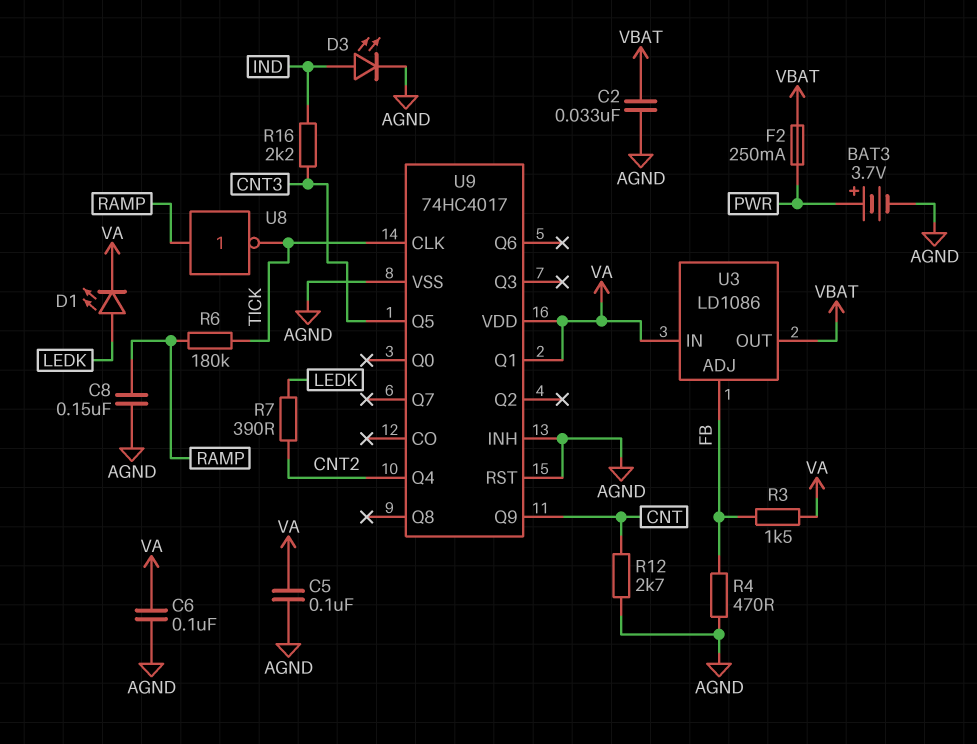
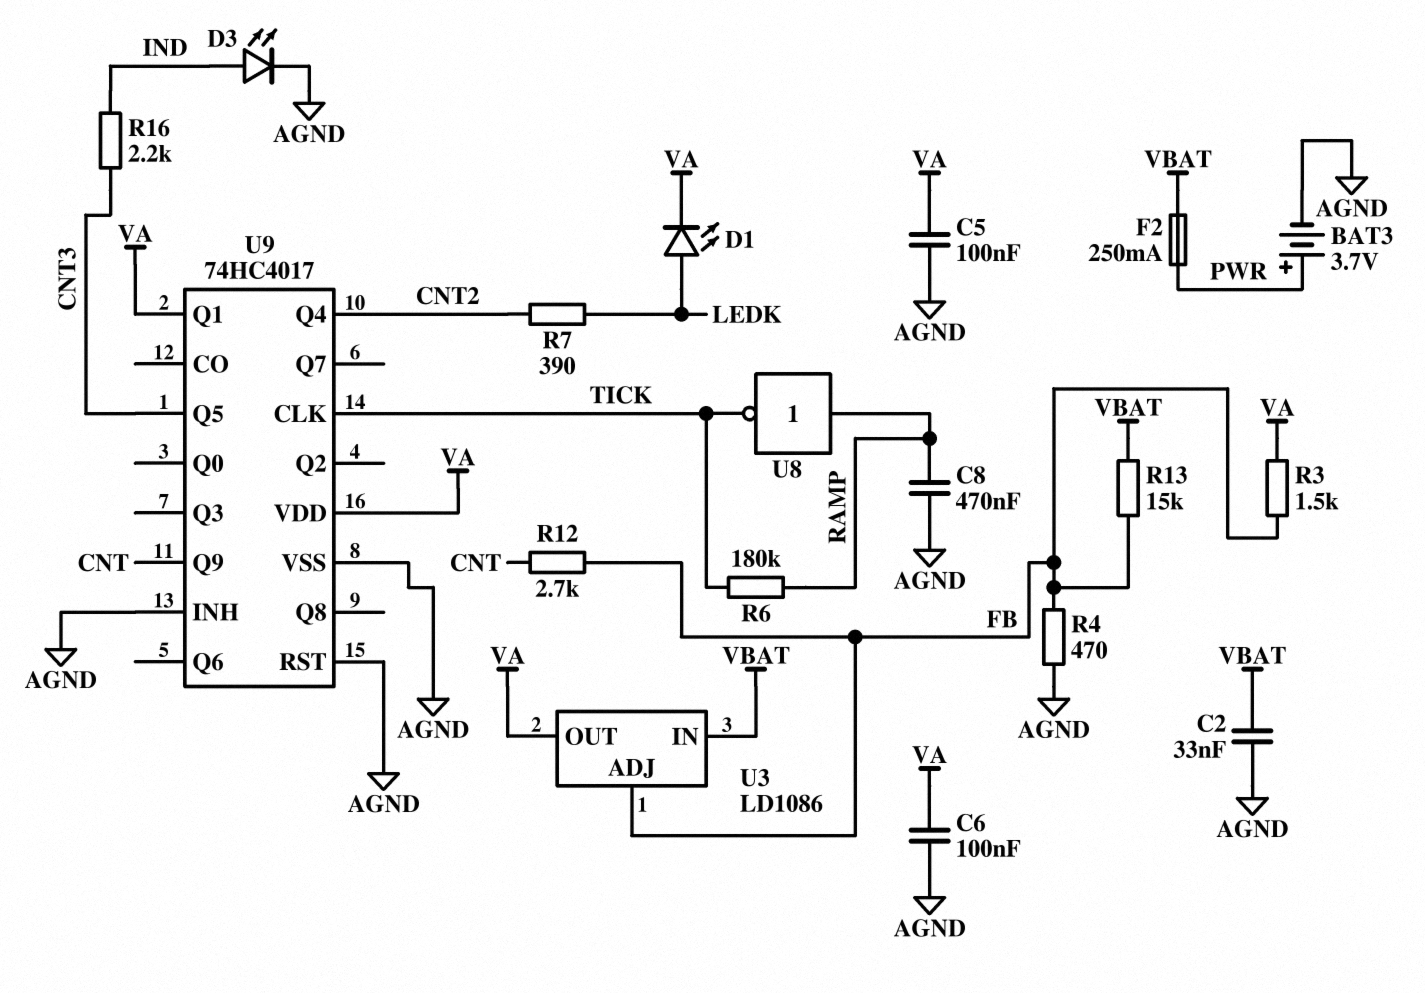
C8: 150nF (AGND, RAMP) -> 470nF (AGND, RAMP)
R12: 2.7k (AGND, CNT) -> 2.7k (CNT, FB)
R13: none -> 15k (FB, VBAT)
U3 pin IN: VA -> VBAT
U3 pin OUT: VBAT -> VA

